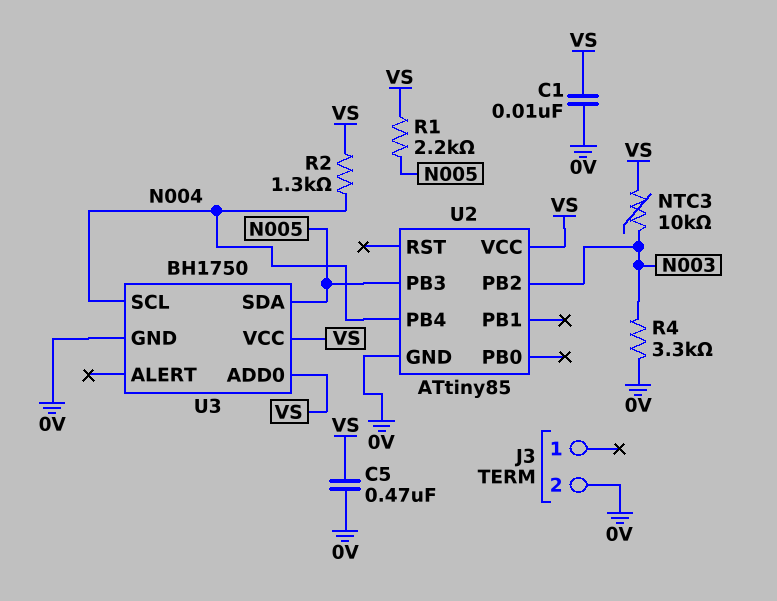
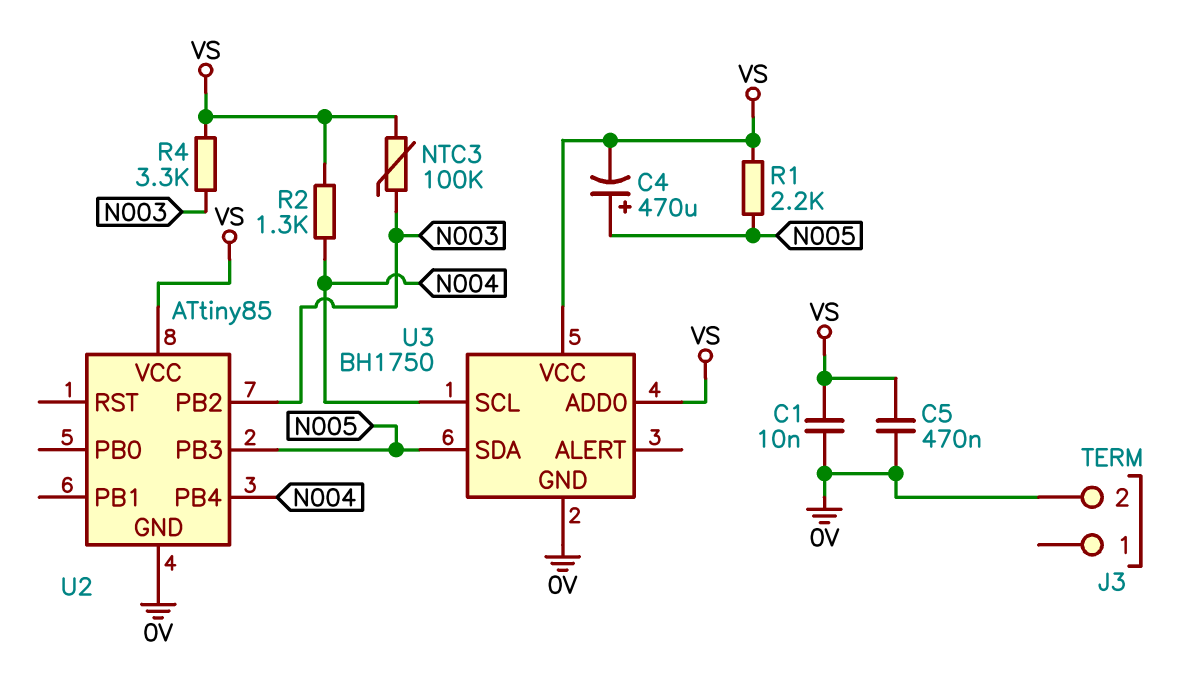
C4: none -> 470uF (plus N005, minus VS)
NTC3: 10k (N003, VS) -> 100k (N003, VS)
R4: 3.3k (0V, N003) -> 3.3k (N003, VS)

